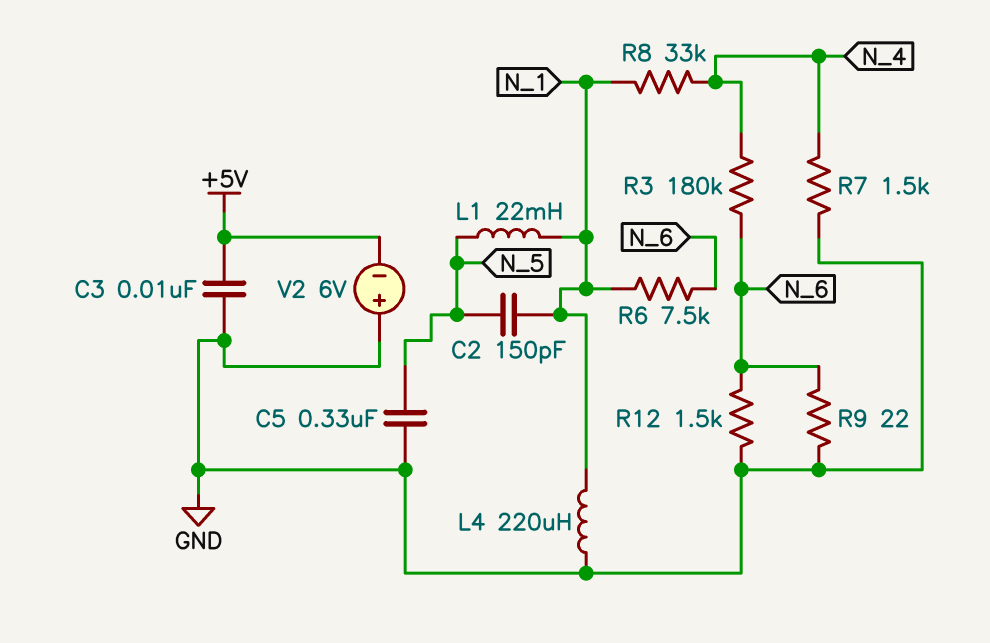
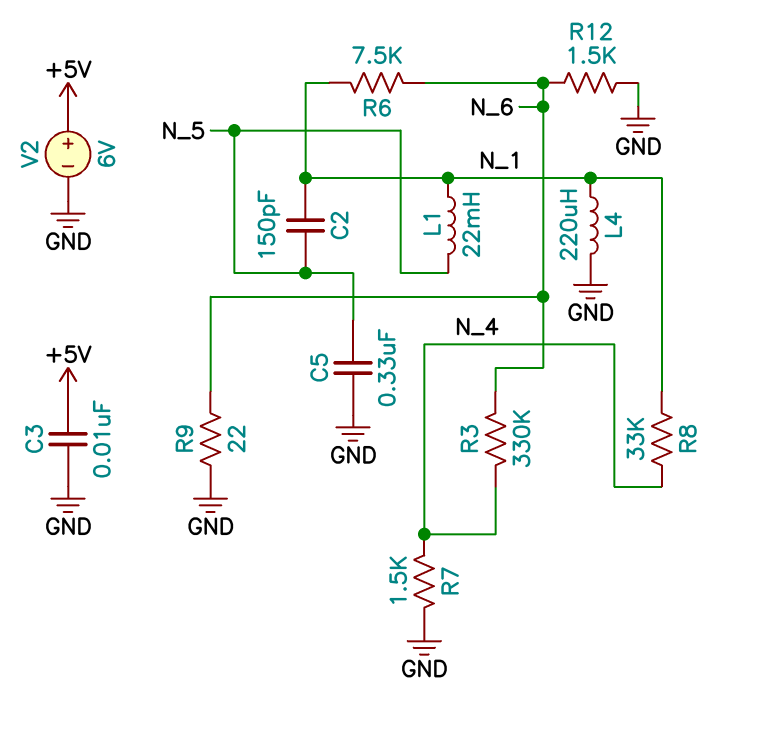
R3: 180k (N_4, N_6) -> 330k (N_4, N_6)
V2: 6V (plus GND, minus +5V) -> 6V (plus +5V, minus GND)

